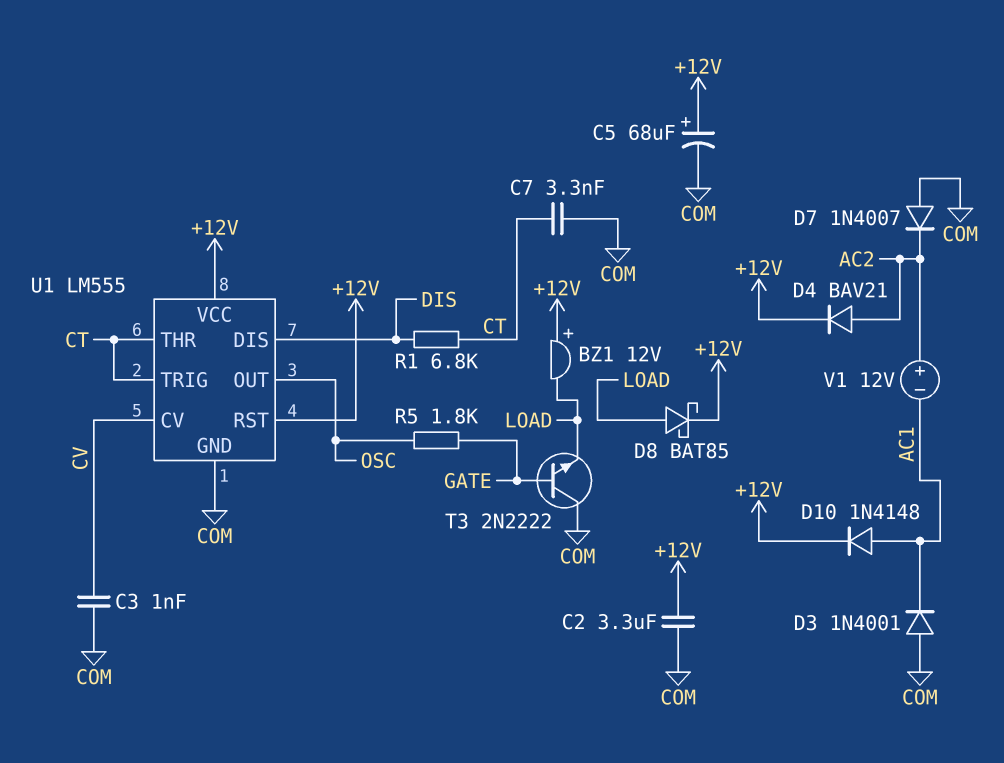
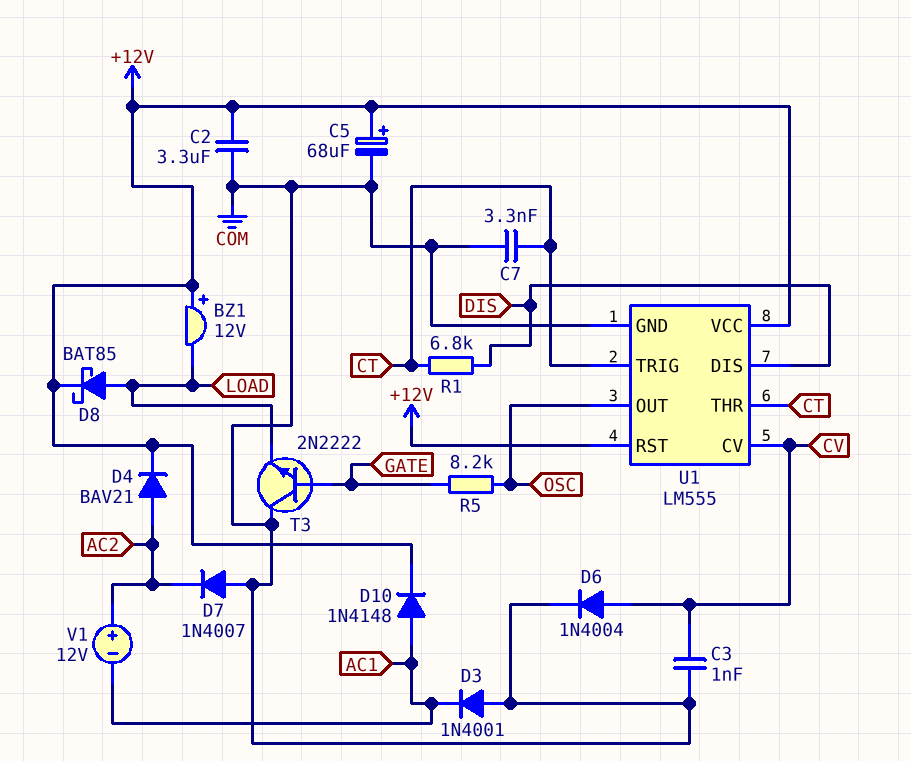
D6: none -> diode 1N4004 (A CV, K COM)
R5: 1.8k (GATE, OSC) -> 8.2k (GATE, OSC)

